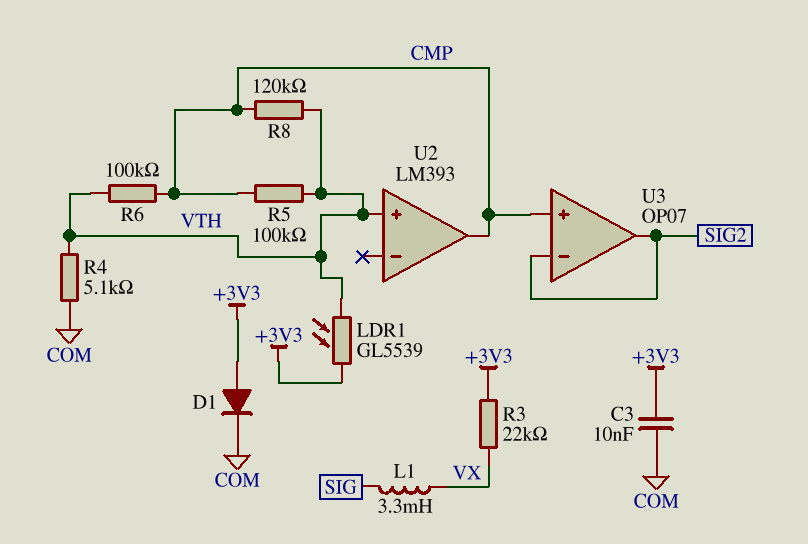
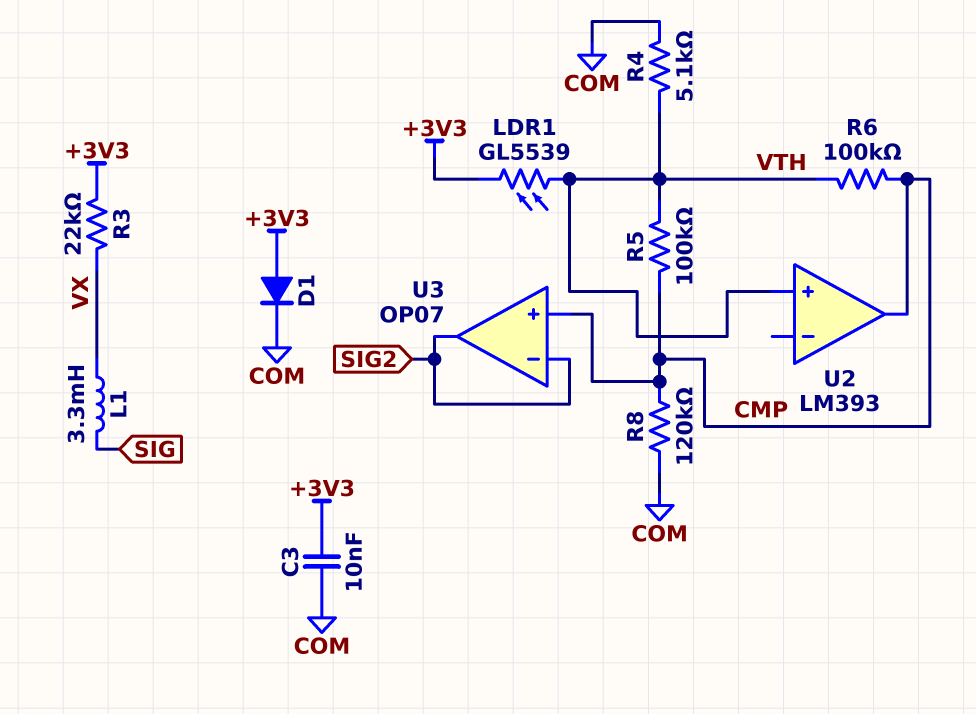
R8: 120k (CMP, VTH) -> 120k (CMP, COM)

